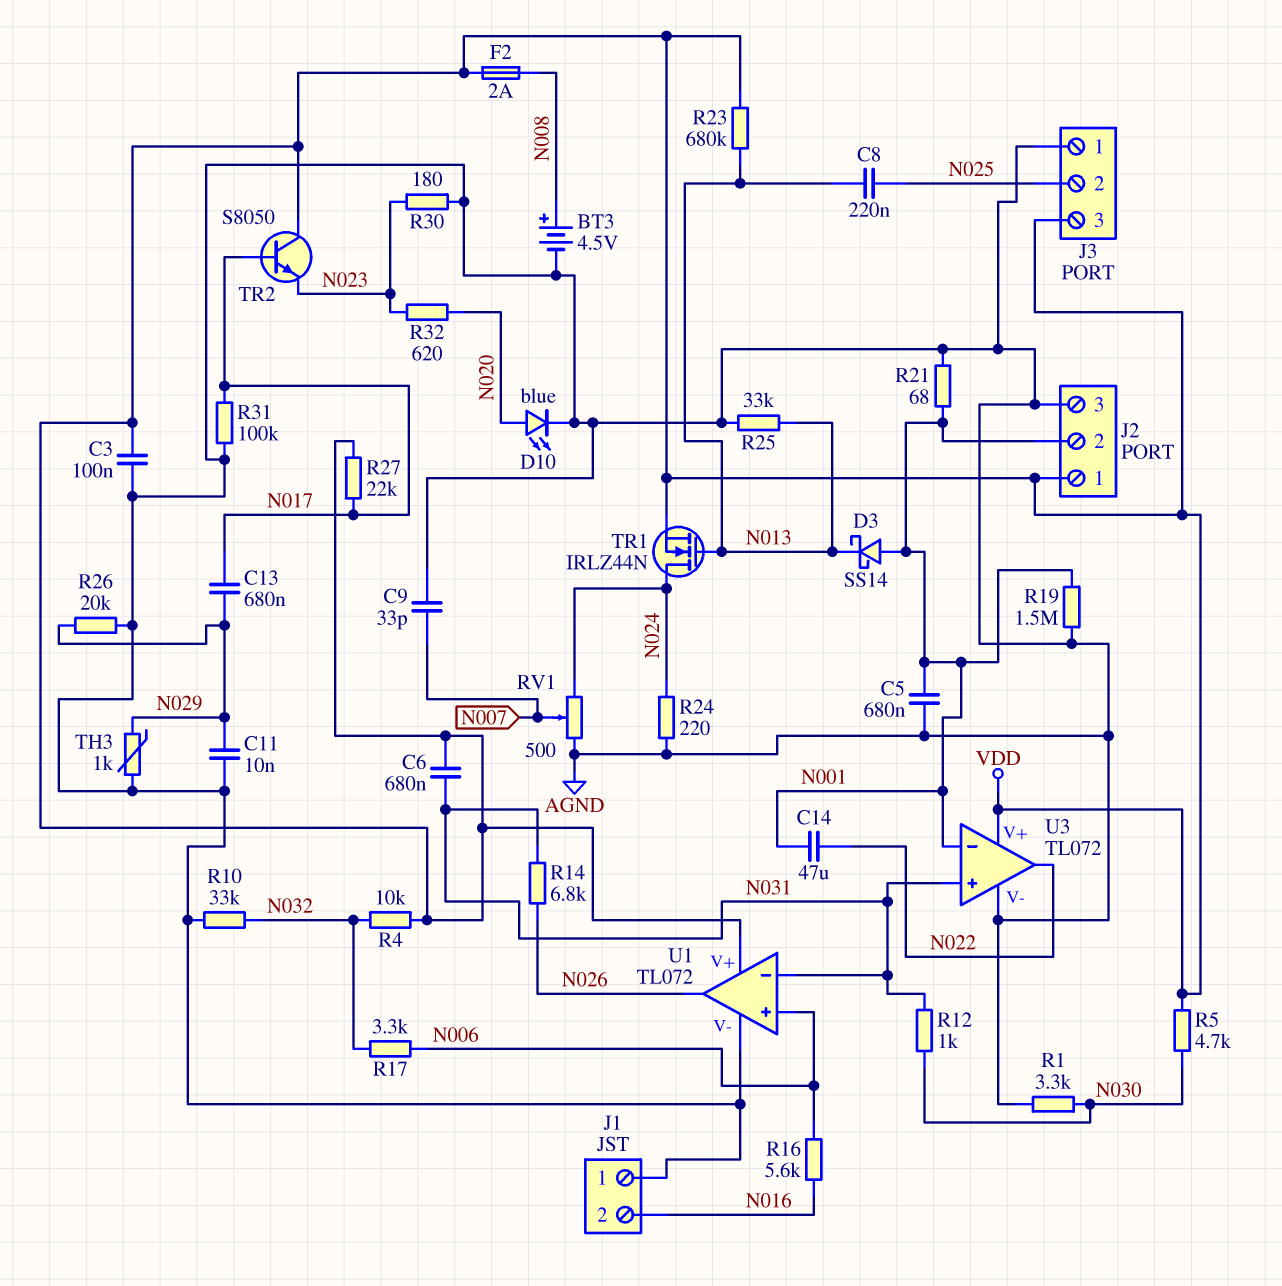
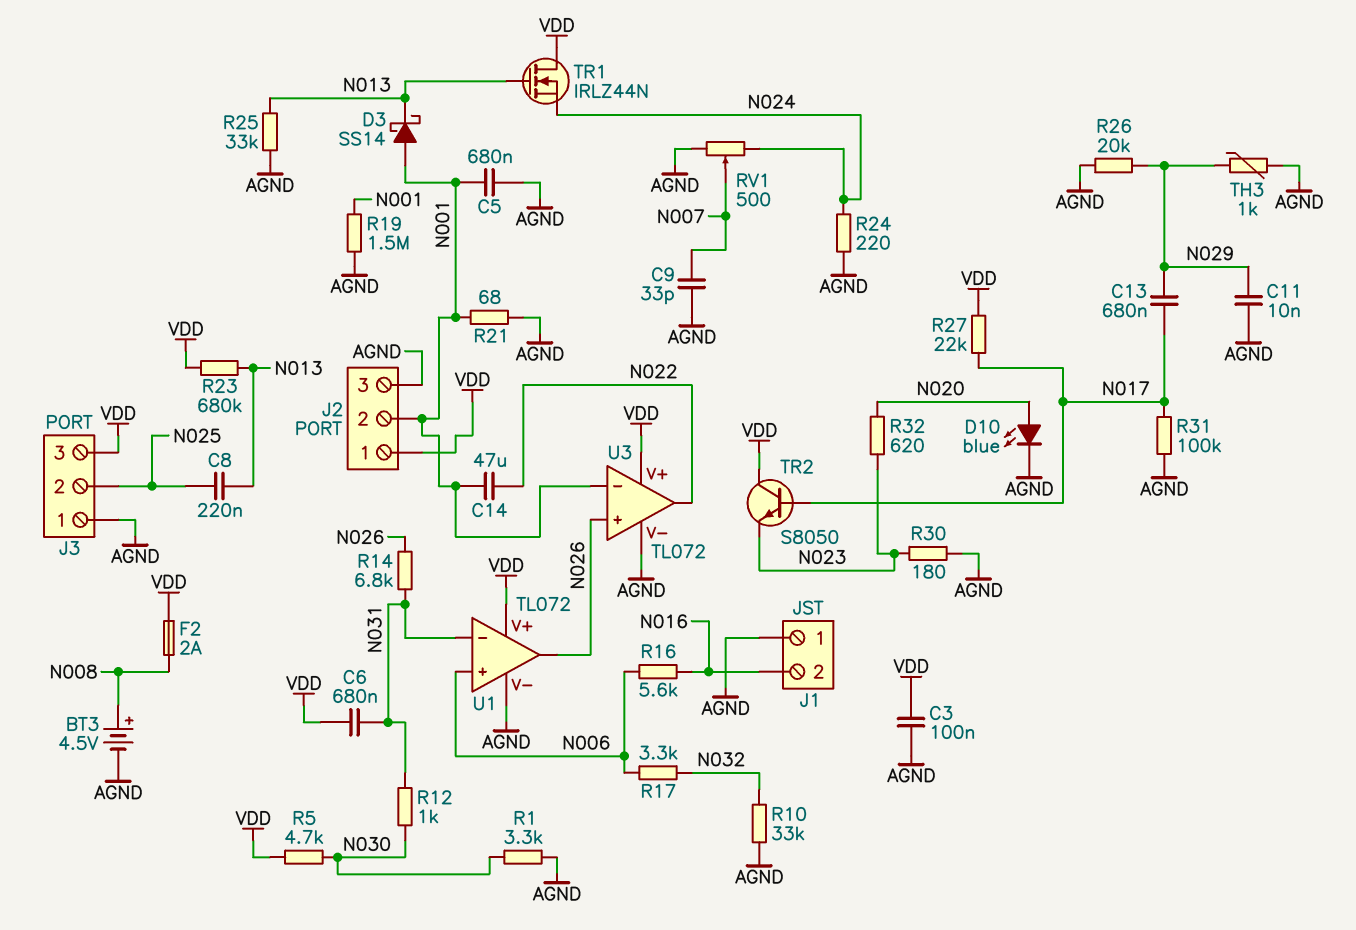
R4: 10k (N032, VDD) -> none
TR1: NMOS IRLZ44N (G N013, D N024, S VDD) -> NMOS IRLZ44N (G N013, D VDD, S N024)
U3 pin in+: N031 -> N026

